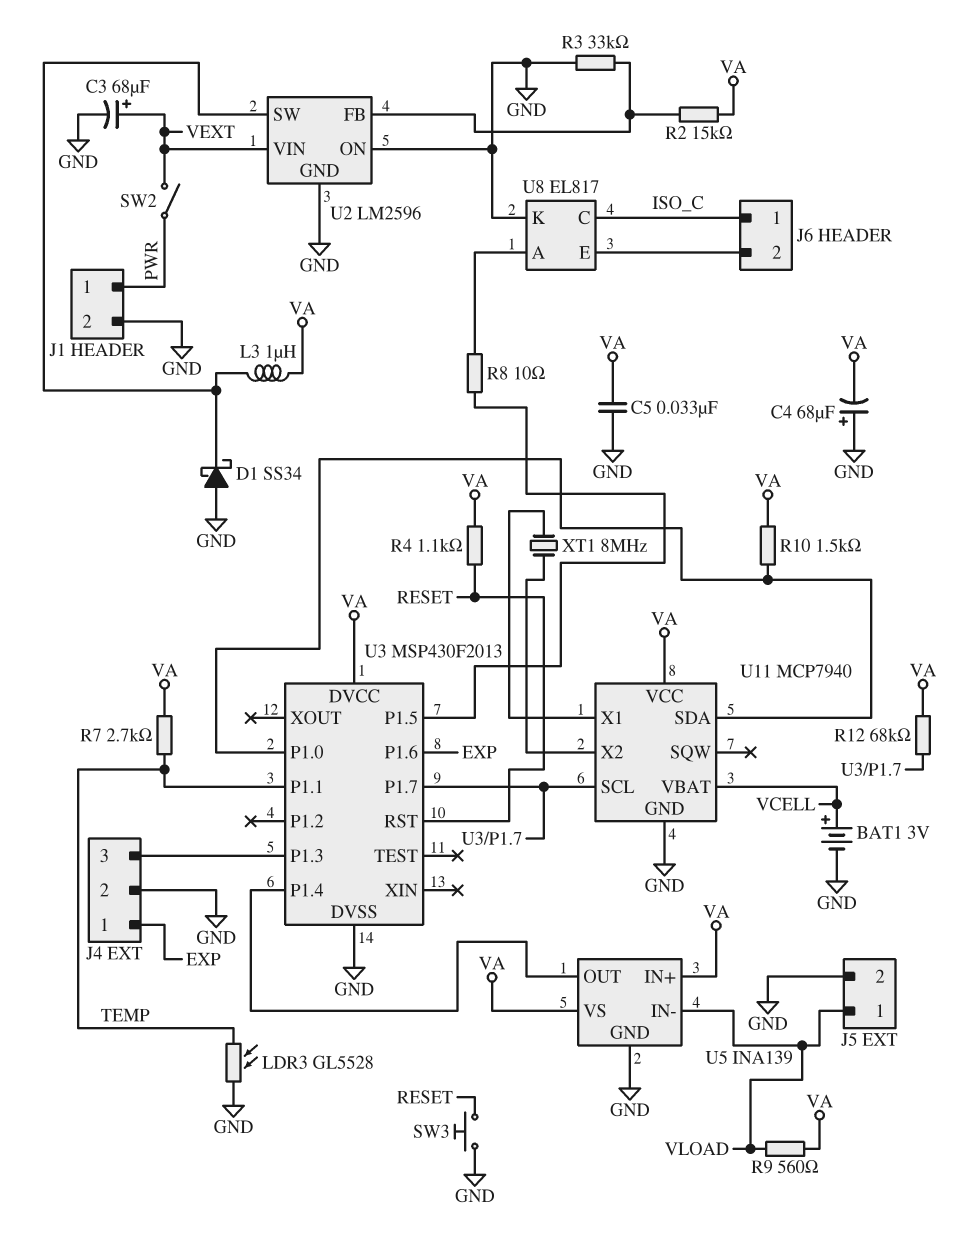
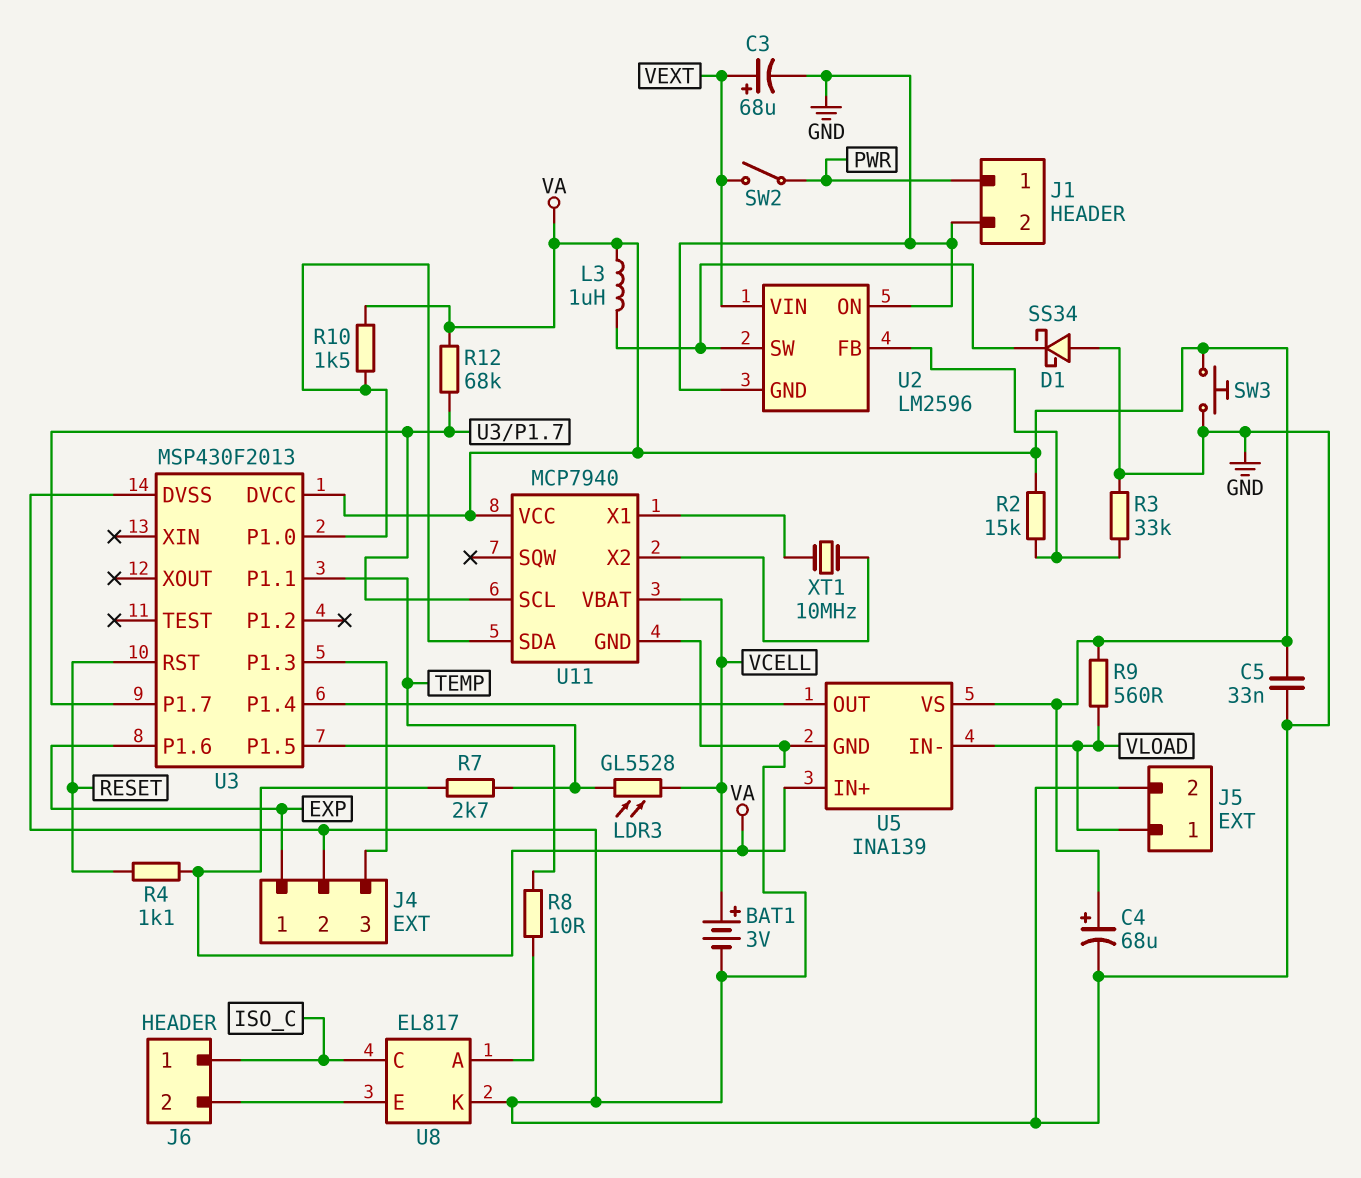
C4: 68uF (plus GND, minus VA) -> 68uF (plus VA, minus GND)
LDR3: GL5528 (GND, TEMP) -> GL5528 (TEMP, VCELL)
SW3: button (GND, RESET) -> button (GND, VA)
XT1: 8MHz (U11/X1, U11/X2) -> 10MHz (U11/X1, U11/X2)

